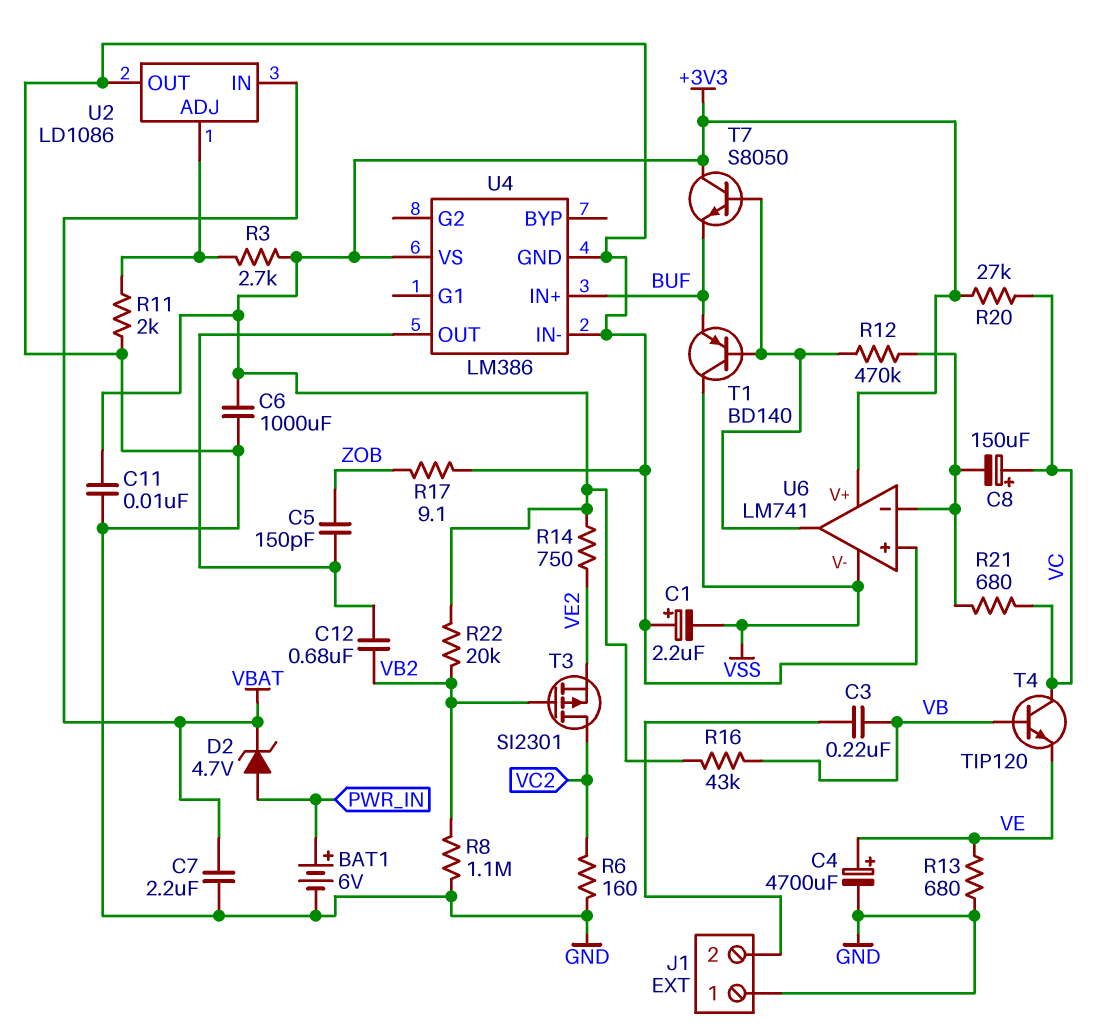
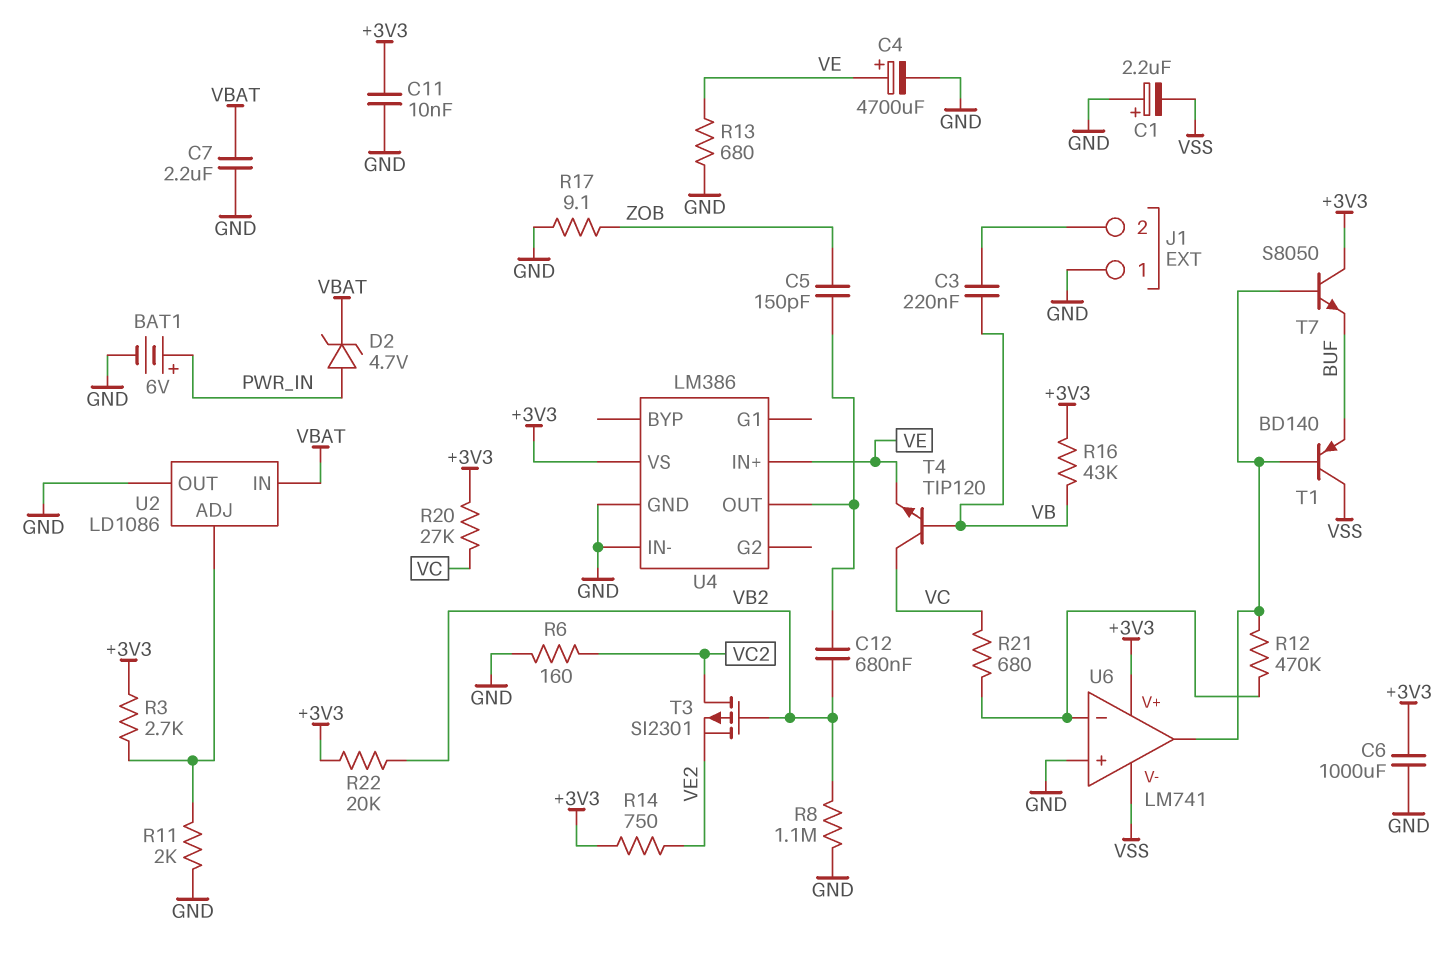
C8: 150uF (plus VC, minus U6/in-) -> none
U4 pin IN+: BUF -> VE

